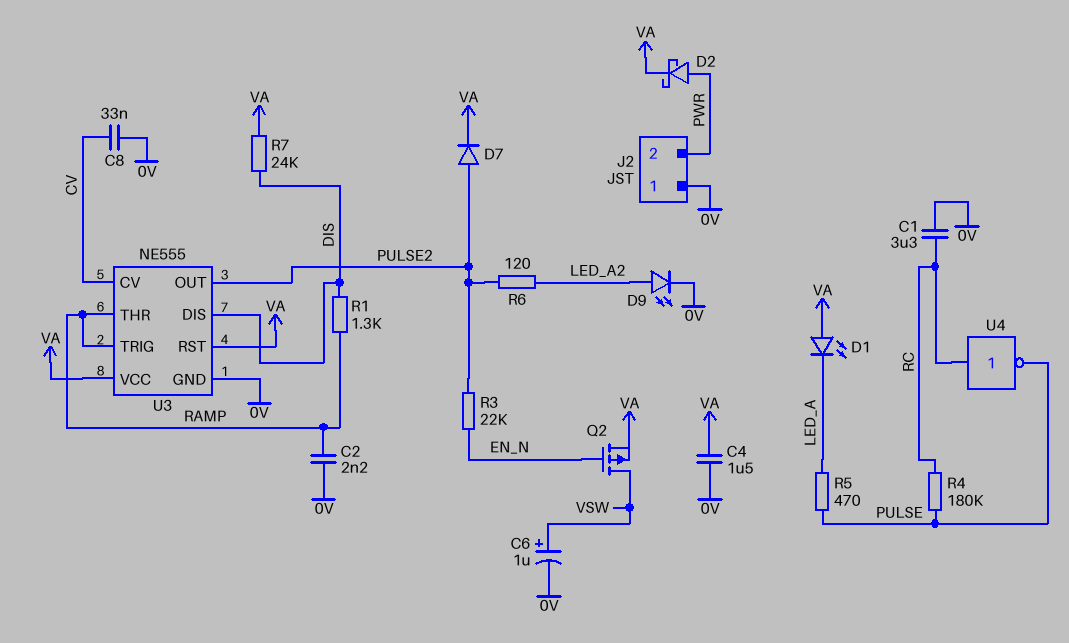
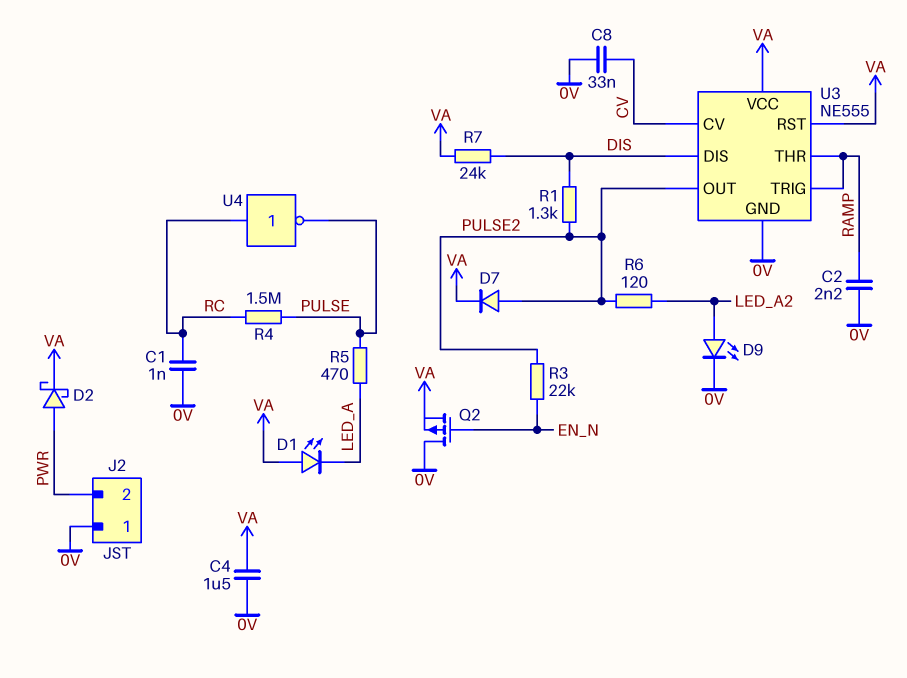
C1: 3.3uF (0V, RC) -> 1nF (0V, RC)
C6: 1uF (plus VSW, minus 0V) -> none
Q2: PMOS (G EN_N, D VSW, S VA) -> PMOS (G EN_N, D 0V, S VA)
R1: 1.3k (DIS, RAMP) -> 1.3k (DIS, PULSE2)
R4: 180k (PULSE, RC) -> 1.5M (PULSE, RC)

